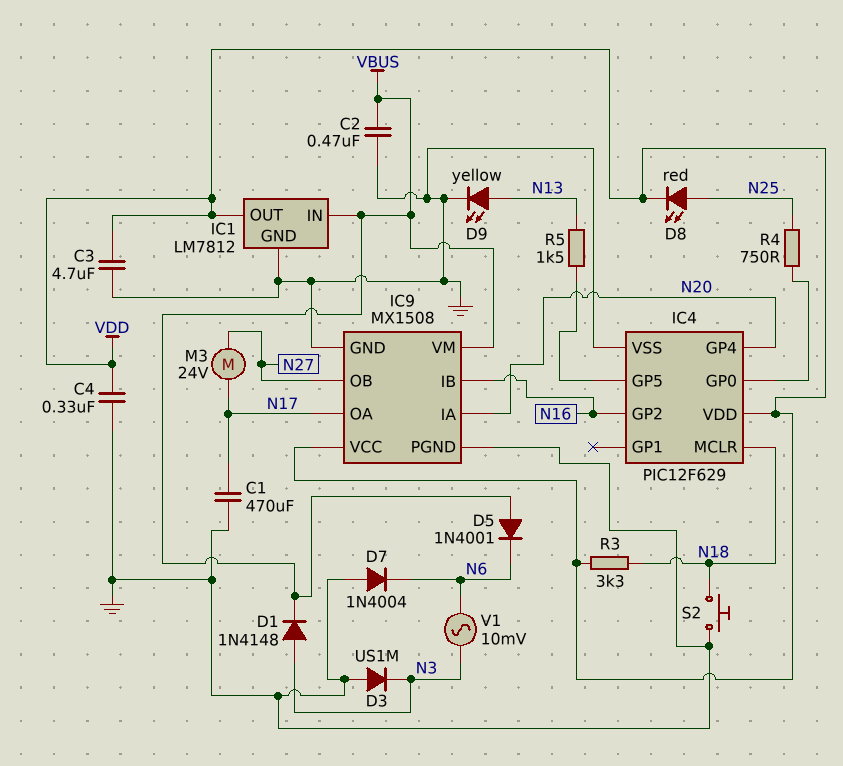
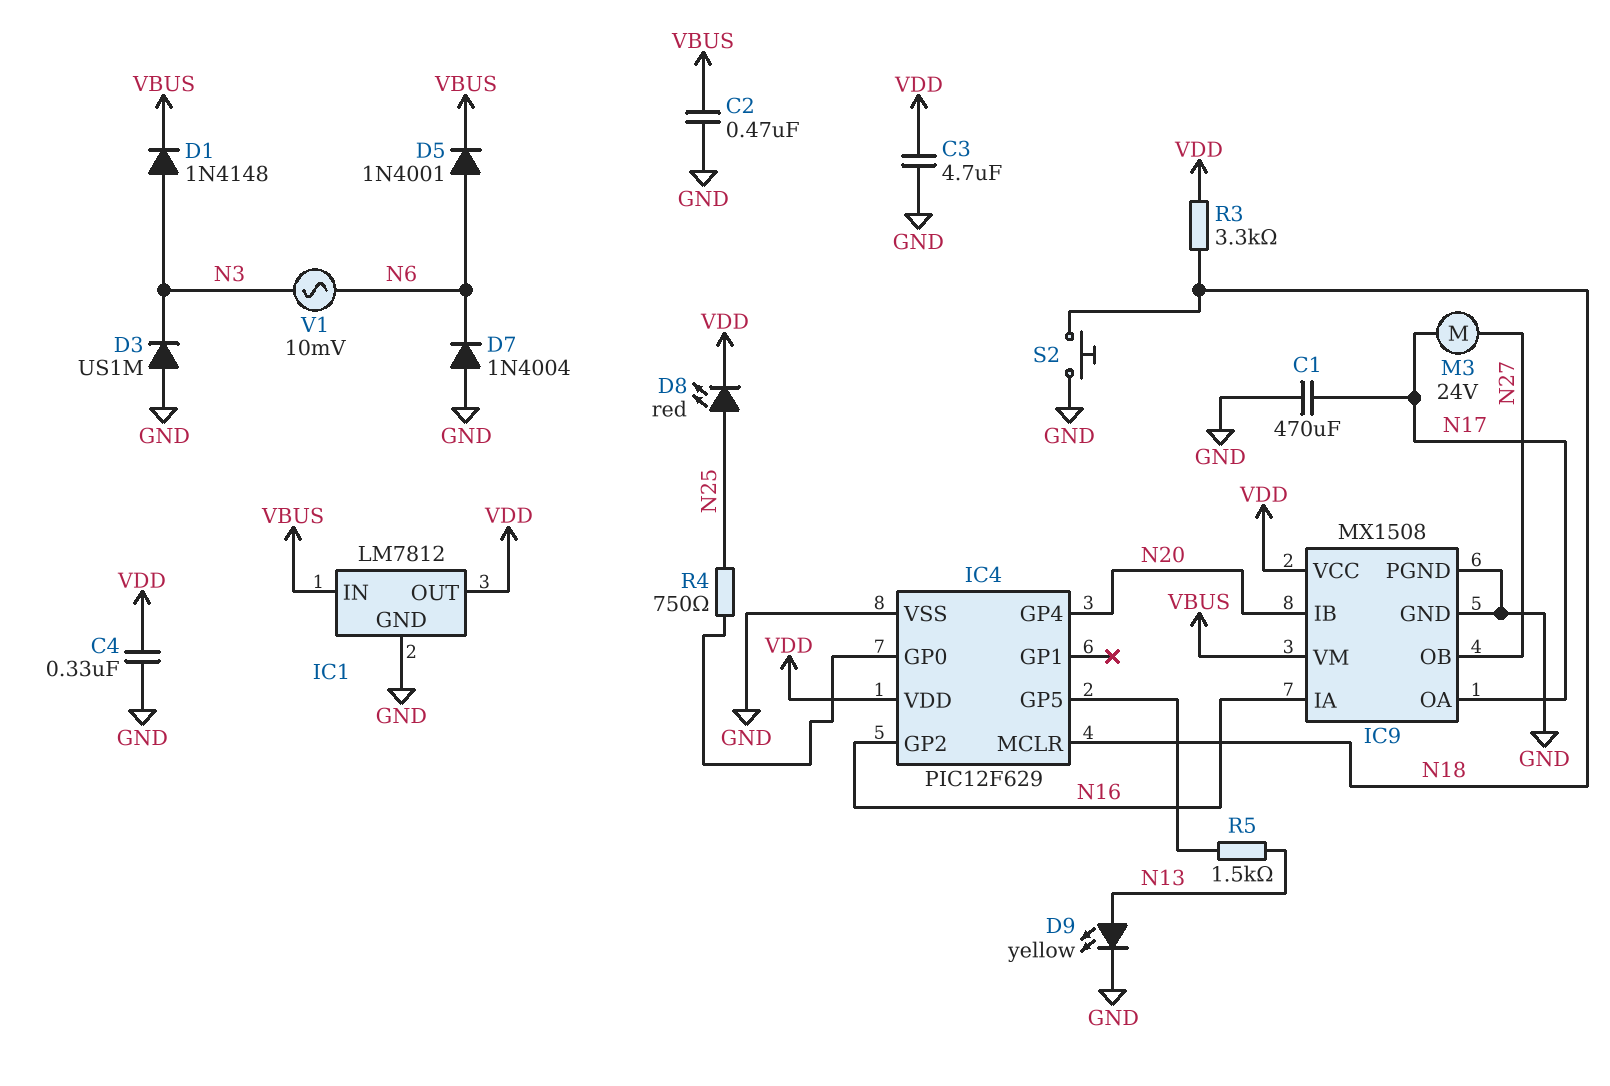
D5: diode 1N4001 (A VBUS, K N6) -> diode 1N4001 (A N6, K VBUS)
IC9 pin IA: N20 -> N16
IC9 pin IB: N16 -> N20

